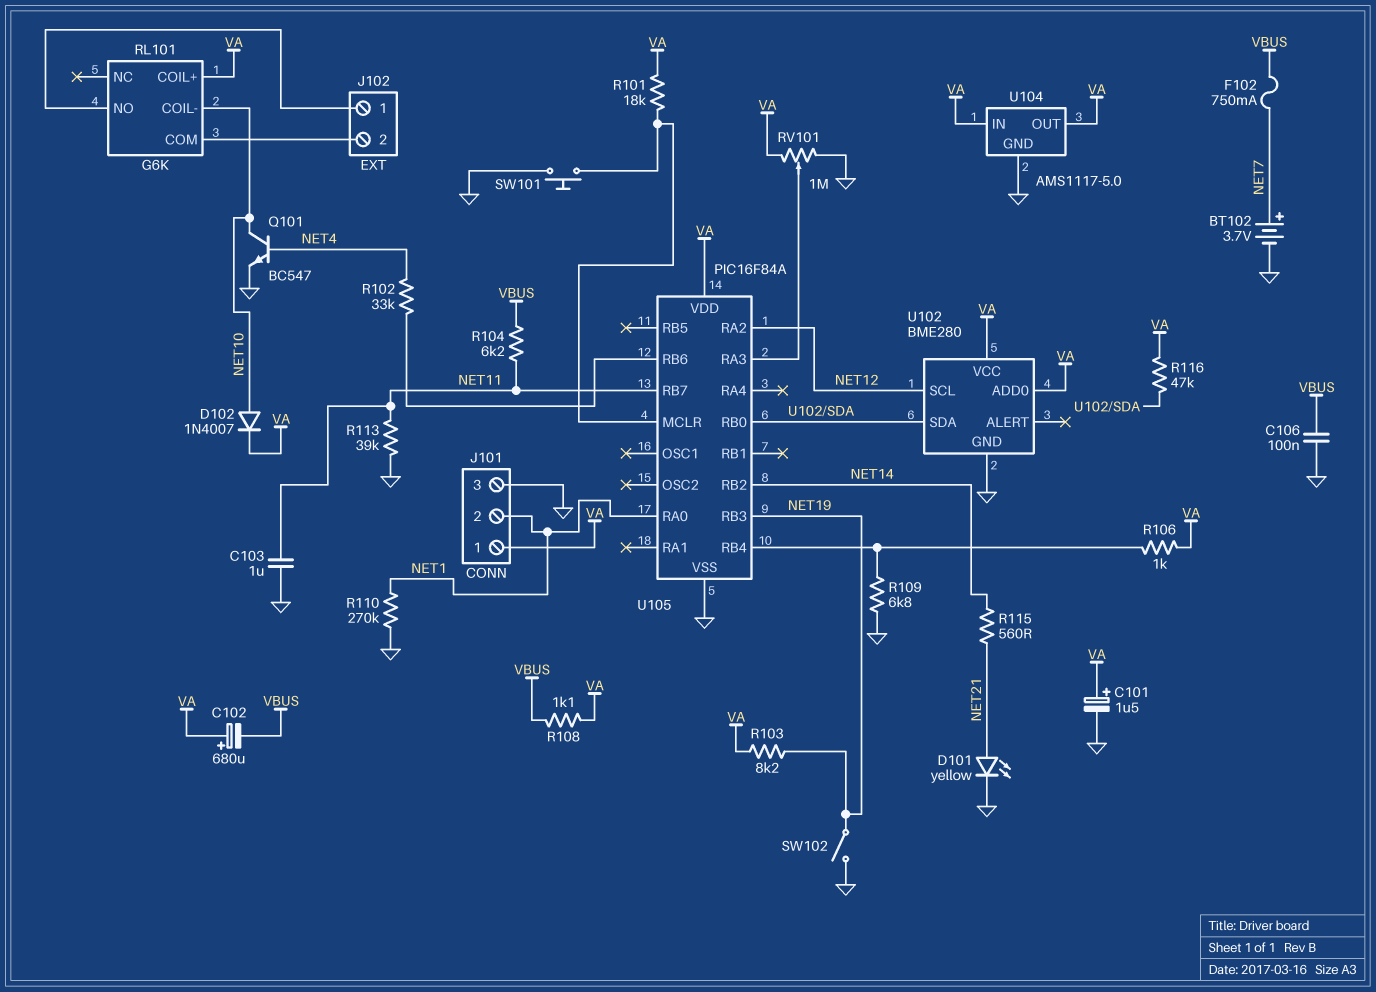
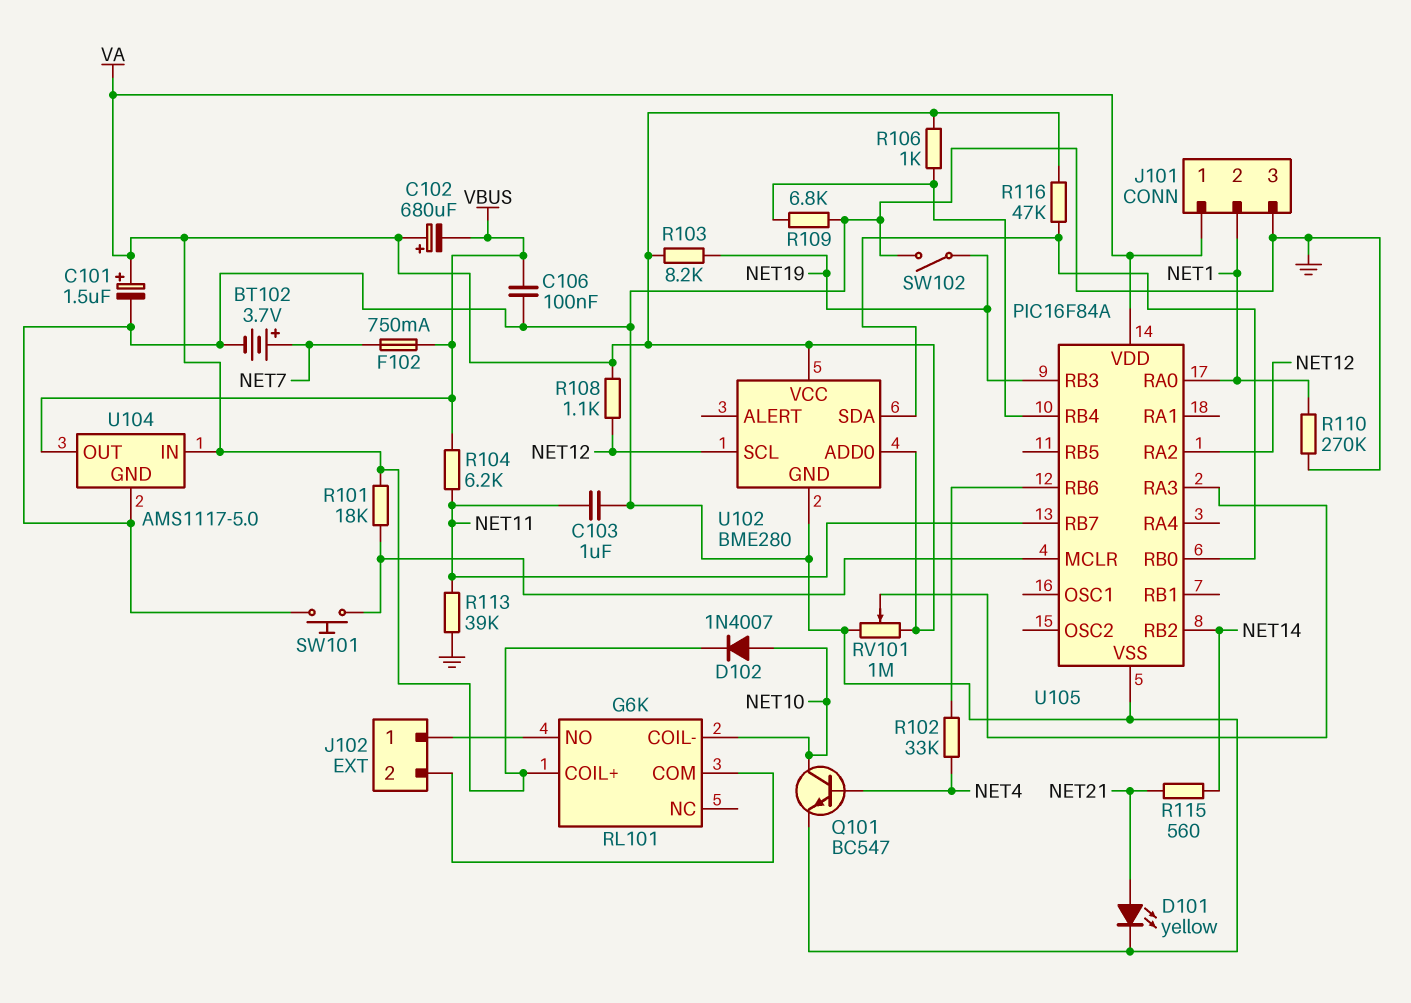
R108: 1.1k (VA, VBUS) -> 1.1k (NET12, VA)
U104 pin OUT: VA -> VBUS

